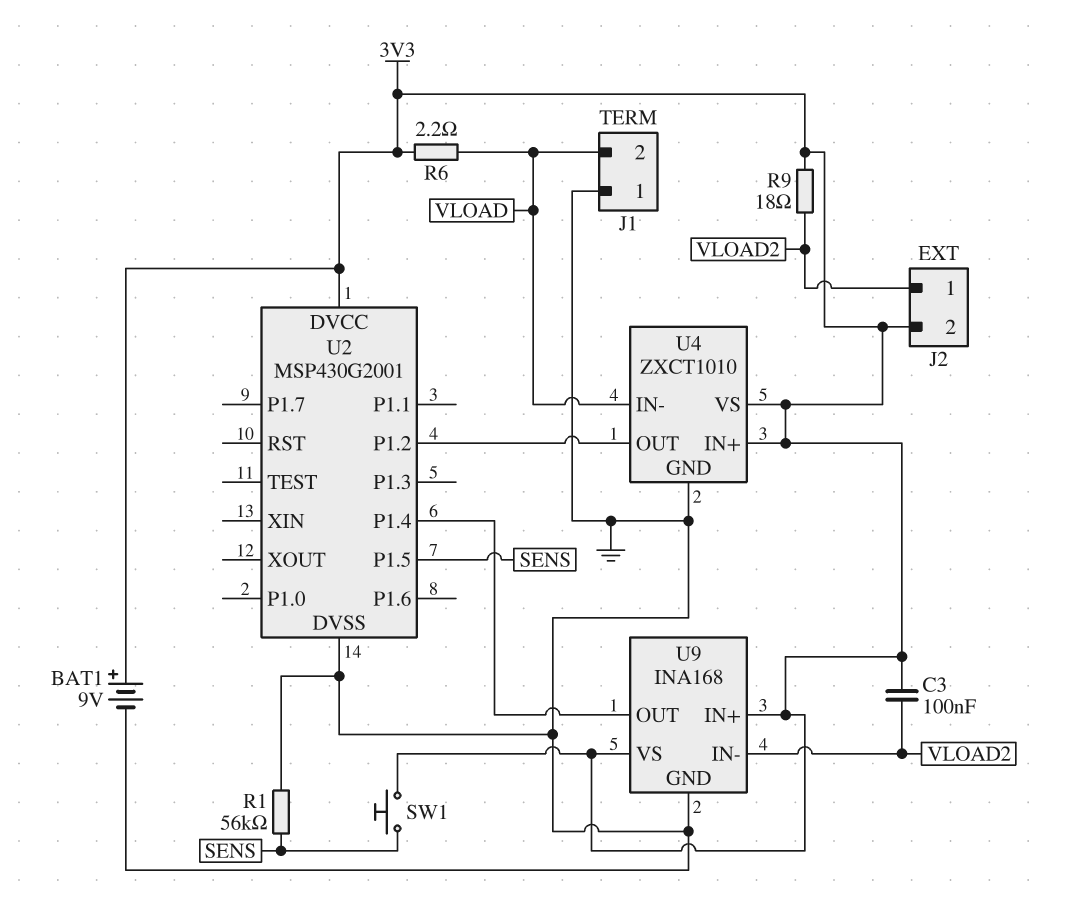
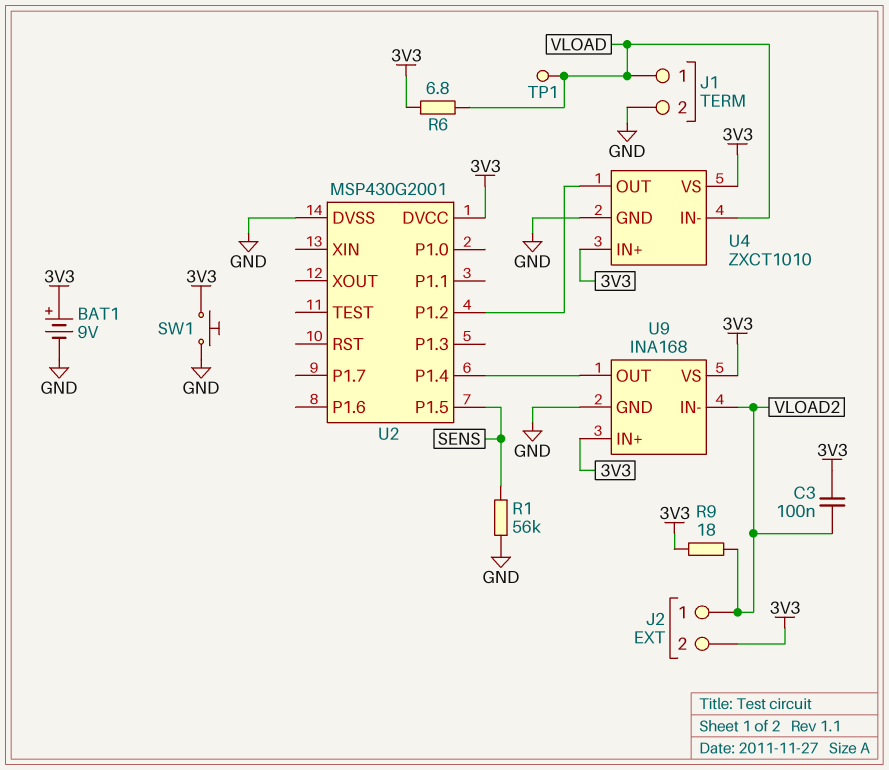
J1 pin 1: GND -> VLOAD
J1 pin 2: VLOAD -> GND
R6: 2.2 (3V3, VLOAD) -> 6.8 (3V3, VLOAD)
SW1: button (3V3, SENS) -> button (3V3, GND)
TP1: none -> test point (VLOAD)

